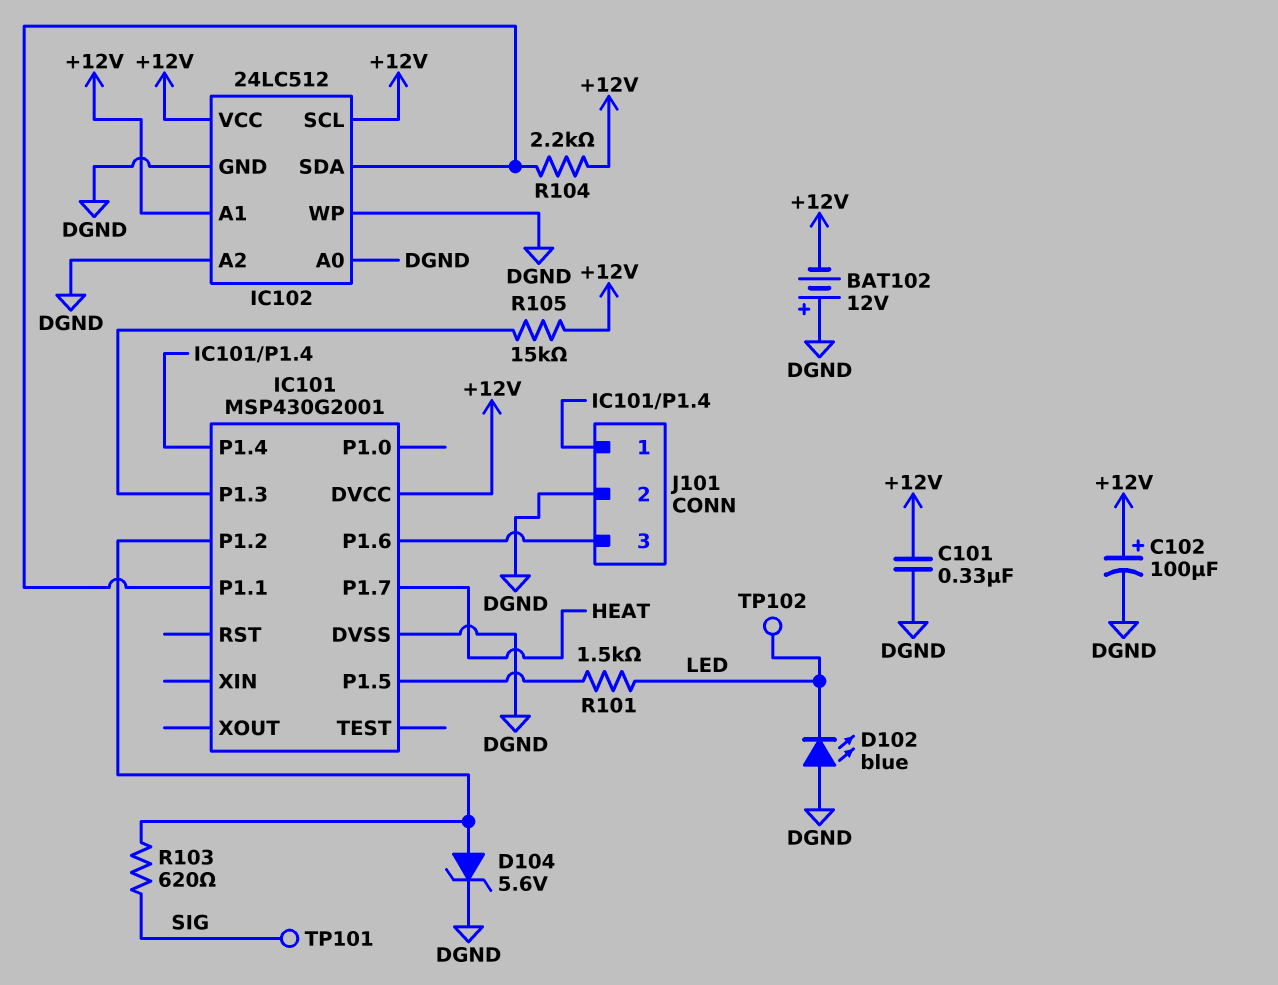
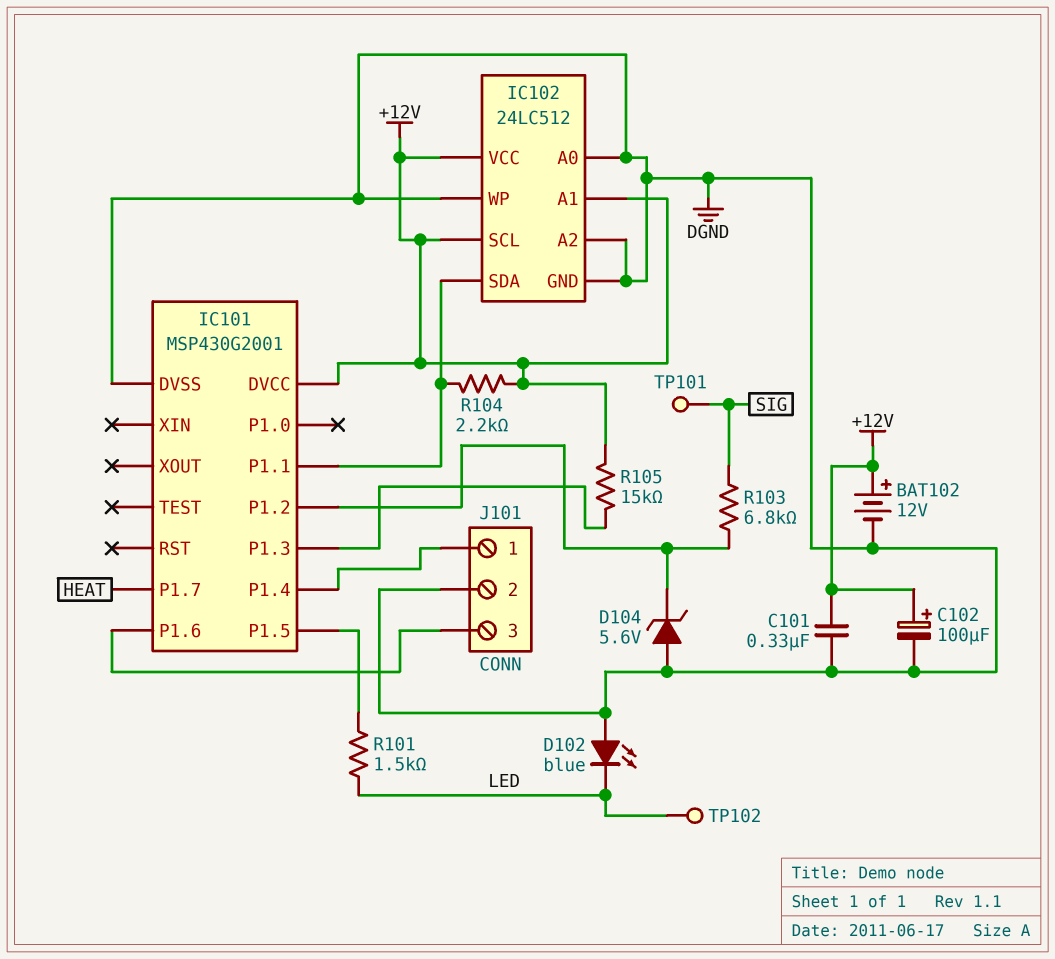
BAT102: 12V (plus DGND, minus +12V) -> 12V (plus +12V, minus DGND)
D104: zener 5.6V (A IC101/P1.2, K DGND) -> zener 5.6V (A DGND, K IC101/P1.2)
R103: 620 (IC101/P1.2, SIG) -> 6.8k (IC101/P1.2, SIG)

